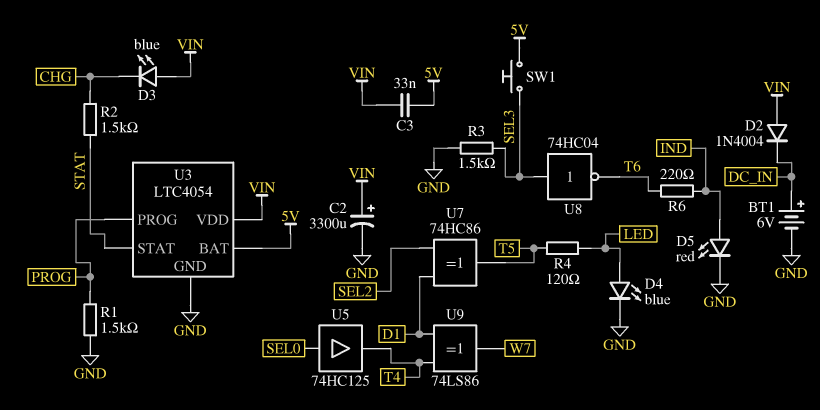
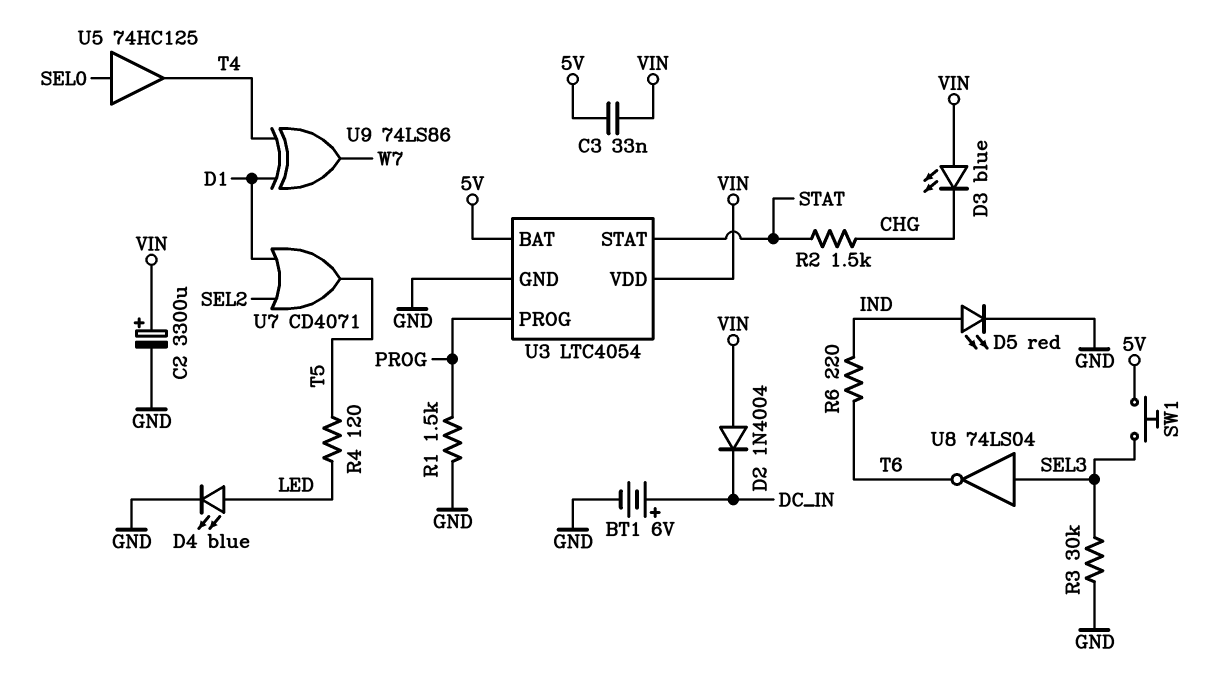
R3: 1.5k (GND, SEL3) -> 30k (GND, SEL3)
U7: XOR 74HC86 (in D1, in SEL2, out T5) -> OR CD4071 (in D1, in SEL2, out T5)
U8: NOT 74HC04 (in SEL3, out T6) -> NOT 74LS04 (in SEL3, out T6)

